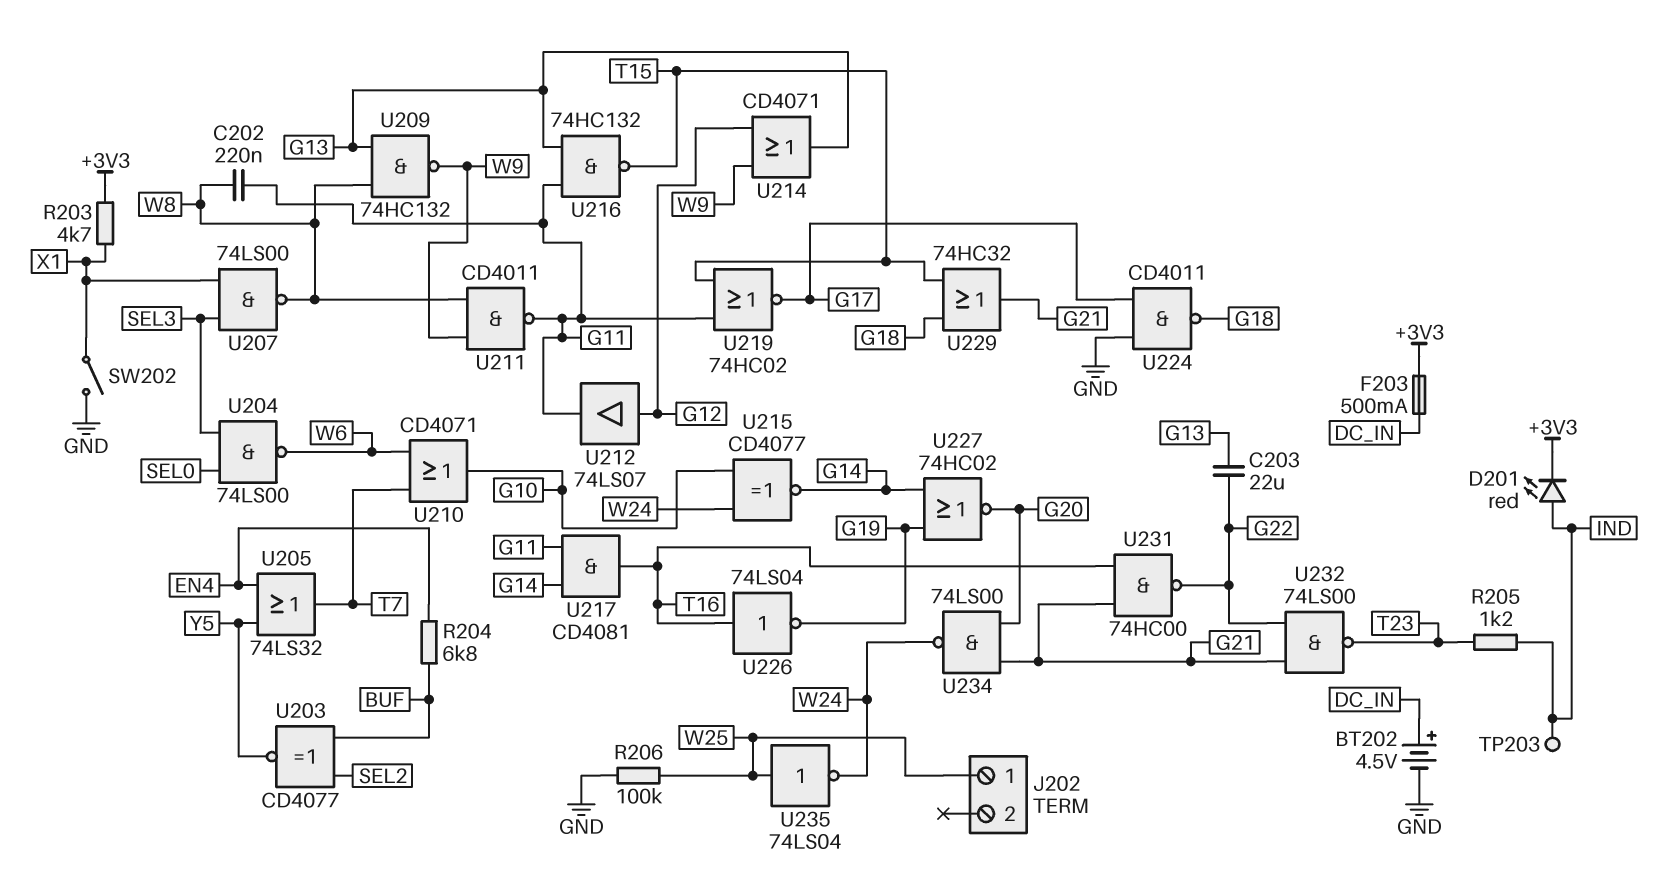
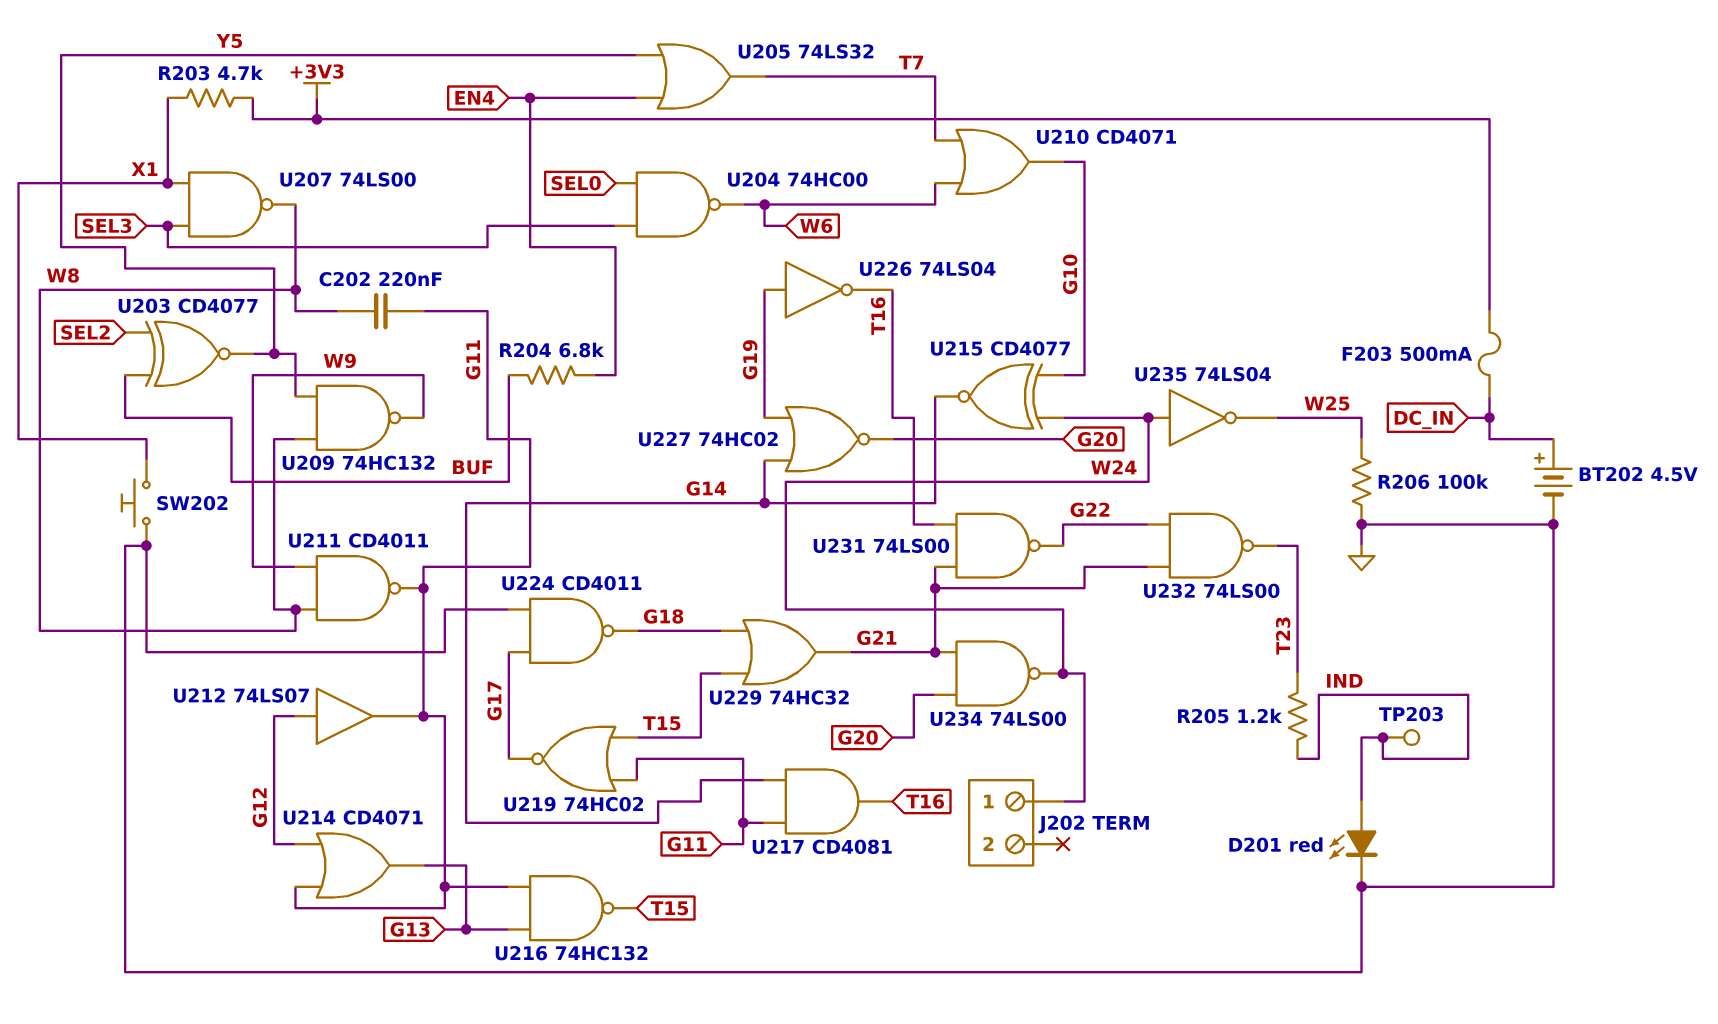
C203: 22uF (G13, G22) -> none
D201: LED red (A IND, K +3V3) -> LED red (A IND, K GND)
J202 pin 1: W25 -> W24
SW202: switch (GND, X1) -> button (GND, X1)
U204: NAND 74LS00 (in SEL0, in SEL3, out W6) -> NAND 74HC00 (in SEL0, in SEL3, out W6)
U209: NAND 74HC132 (in G13, in W8, out W9) -> NAND 74HC132 (in W8, in Y5, out W9)
U214: OR CD4071 (in G12, in W9, out G13) -> OR CD4071 (in G11, in G12, out G13)
U226: NOT 74LS04 (in T16, out G19) -> NOT 74LS04 (in G19, out T16)
U231: NAND 74HC00 (in G21, in T16, out G22) -> NAND 74LS00 (in G21, in T16, out G22)
U235: NOT 74LS04 (in W25, out W24) -> NOT 74LS04 (in W24, out W25)

